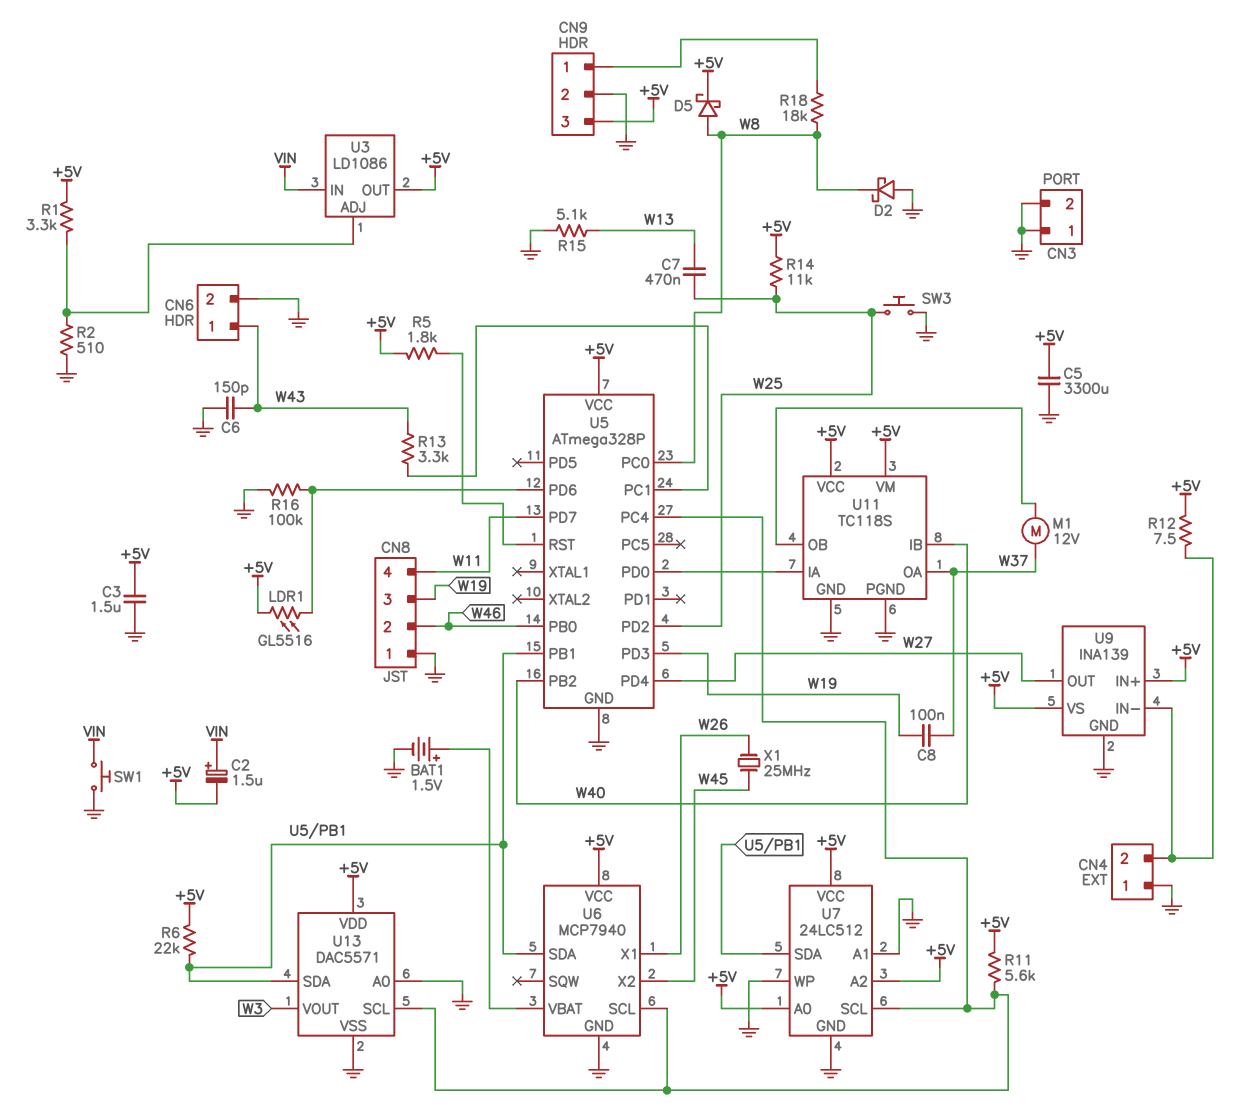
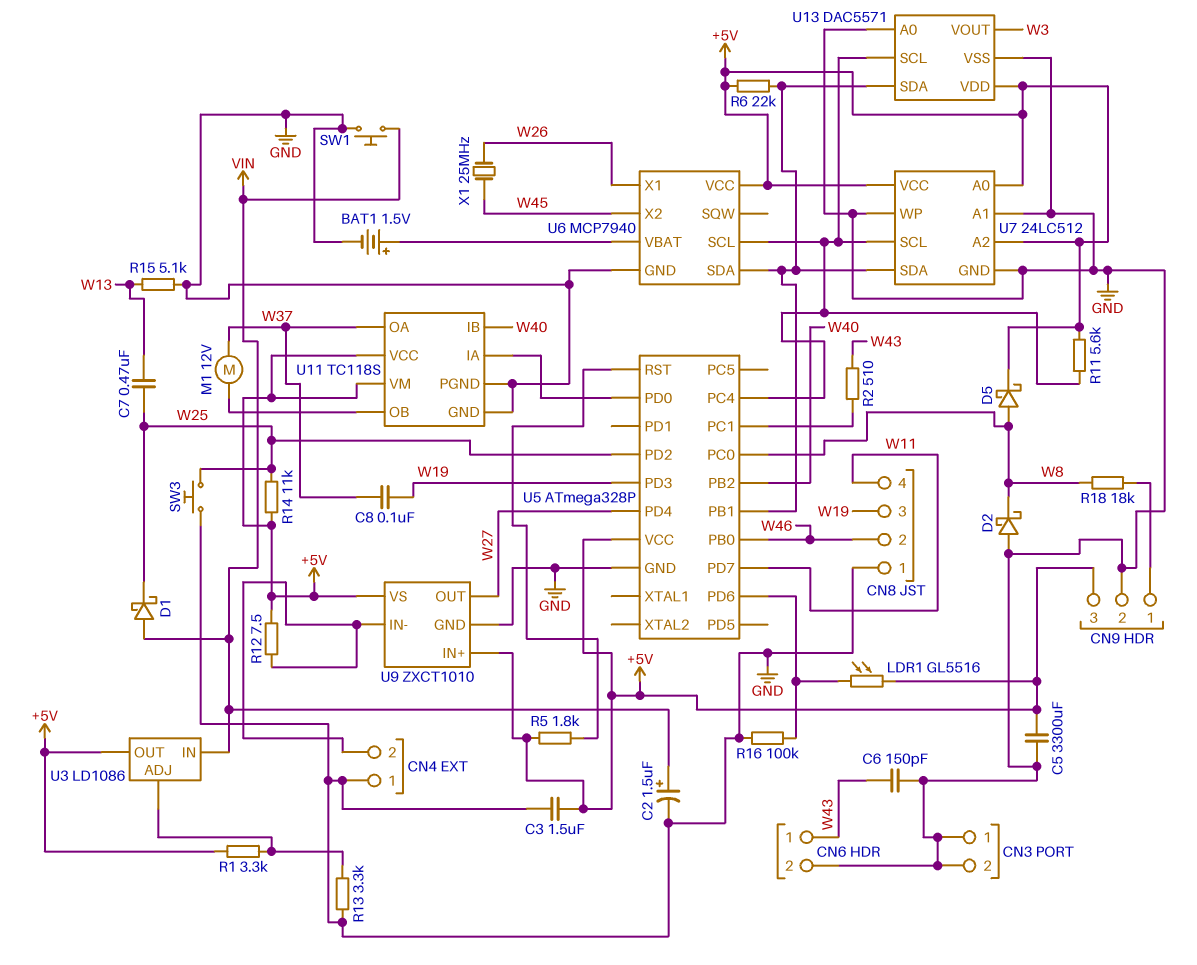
C2: 1.5uF (plus VIN, minus +5V) -> 1.5uF (plus VIN, minus GND)
D1: none -> schottky (A VIN, K W25)
R2: 510 (GND, U3/ADJ) -> 510 (U5/PC1, W43)
R13: 3.3k (U5/PC1, W43) -> 3.3k (GND, U3/ADJ)
U9: INA139 -> ZXCT1010

